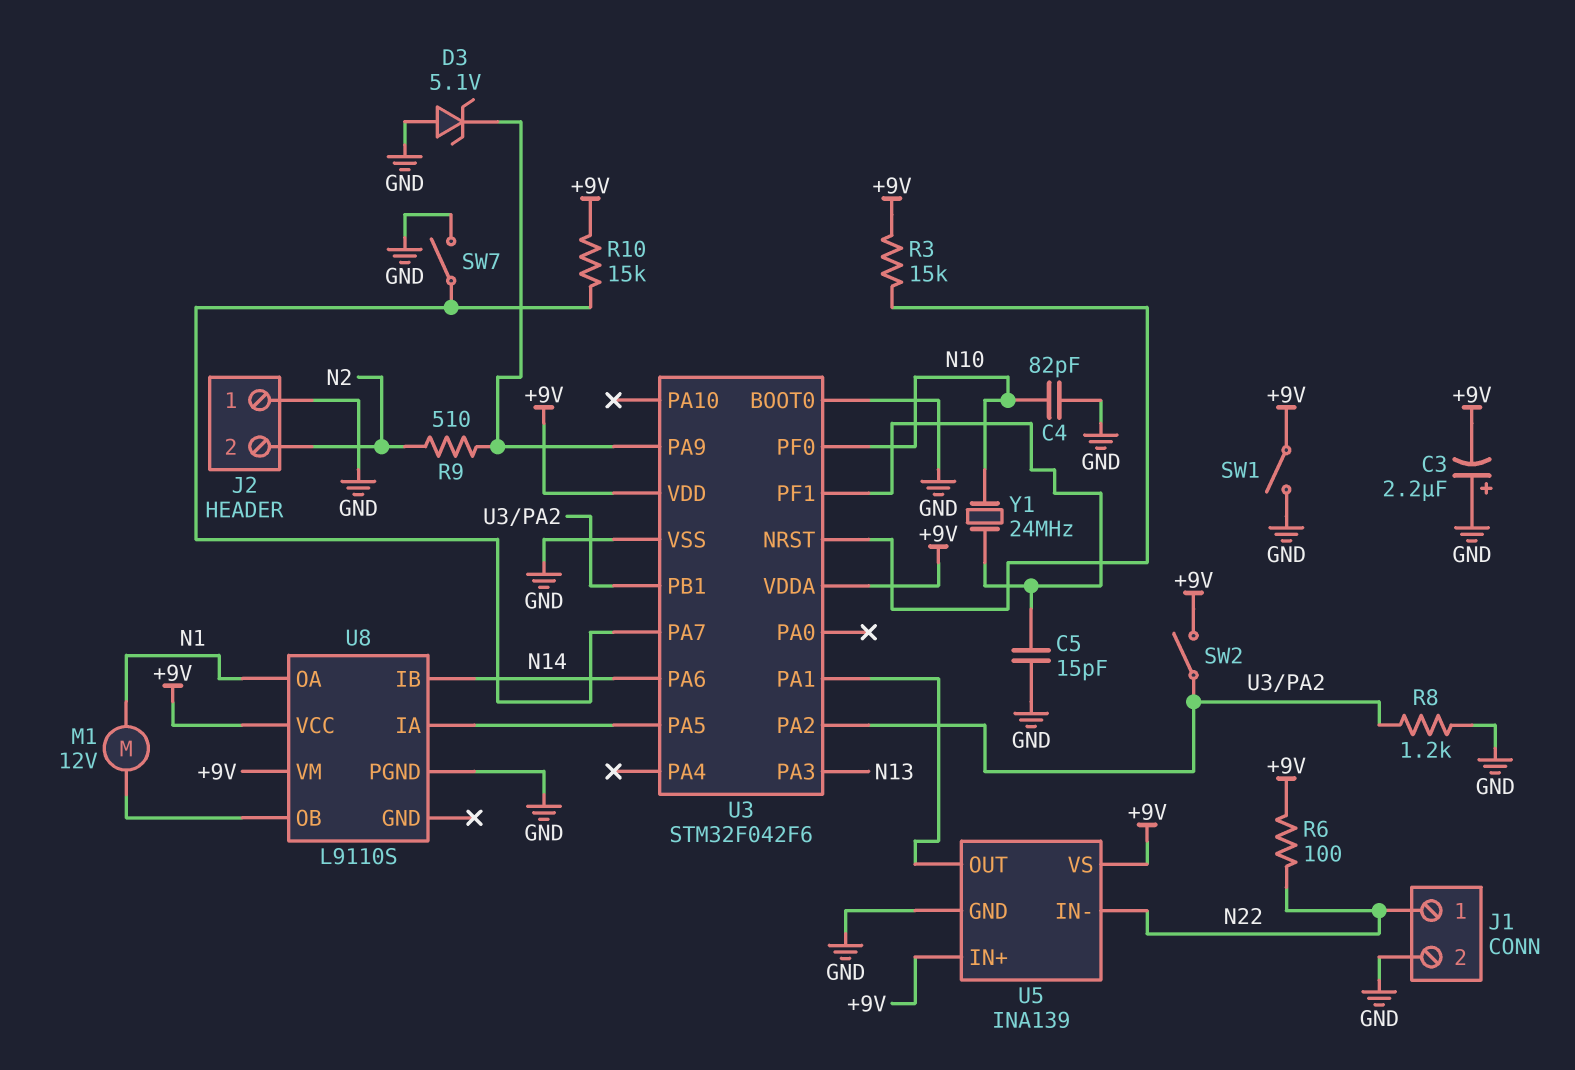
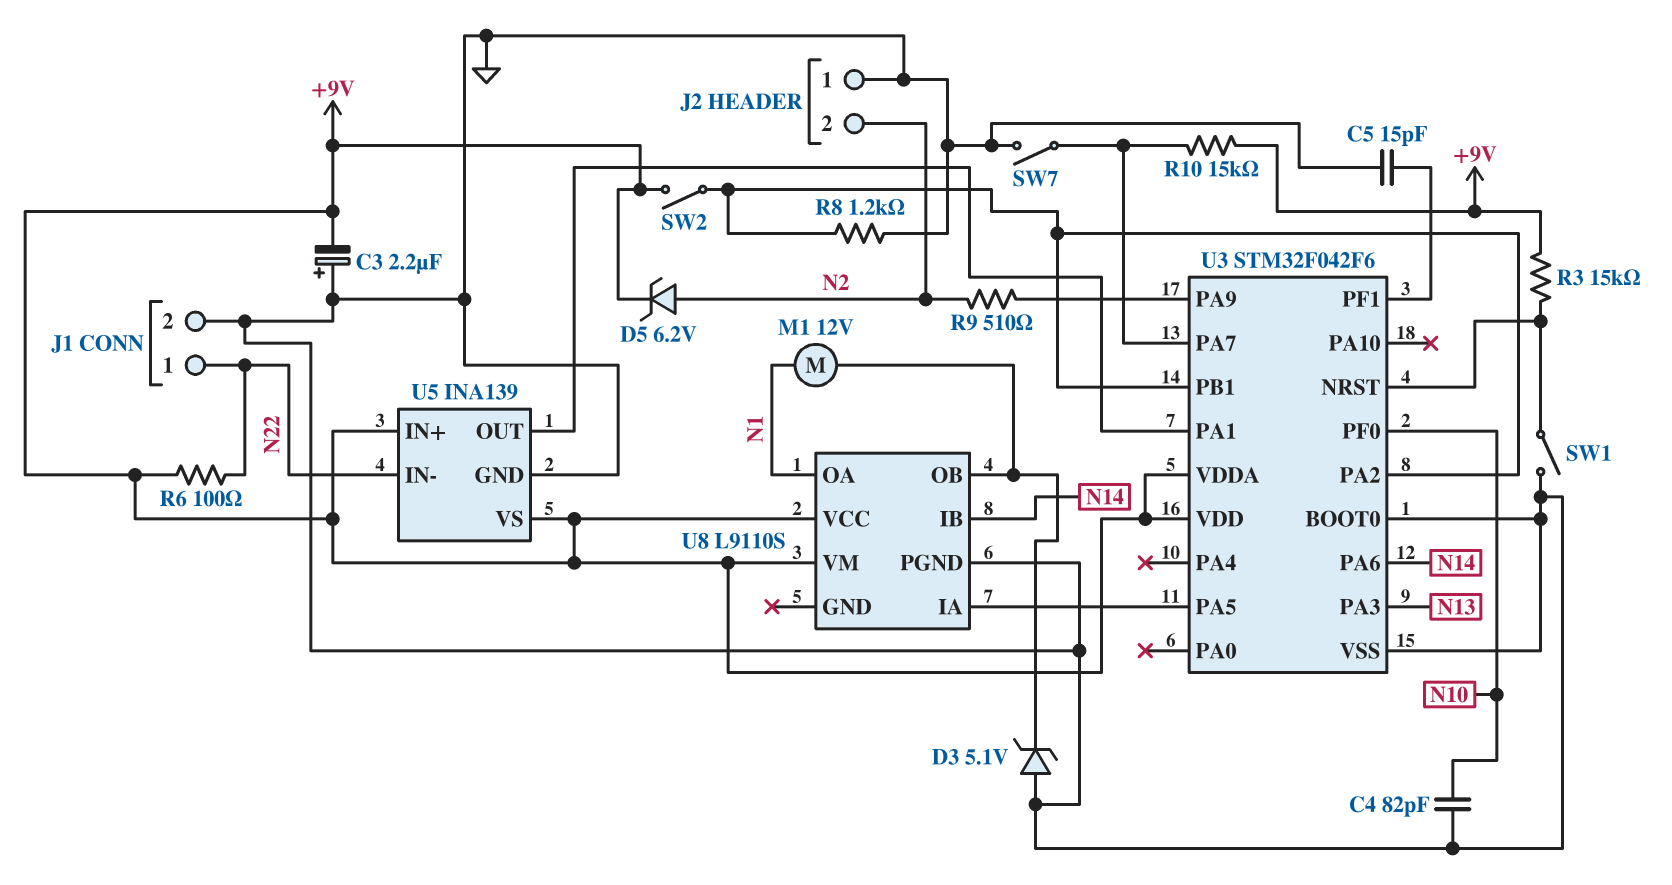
D3: zener 5.1V (A GND, K U3/PA9) -> zener 5.1V (A GND, K U8/OB)
D5: none -> zener 6.2V (A N2, K +9V)
SW1: switch (+9V, GND) -> switch (GND, U3/NRST)
Y1: 24MHz (N10, U3/PF1) -> none

